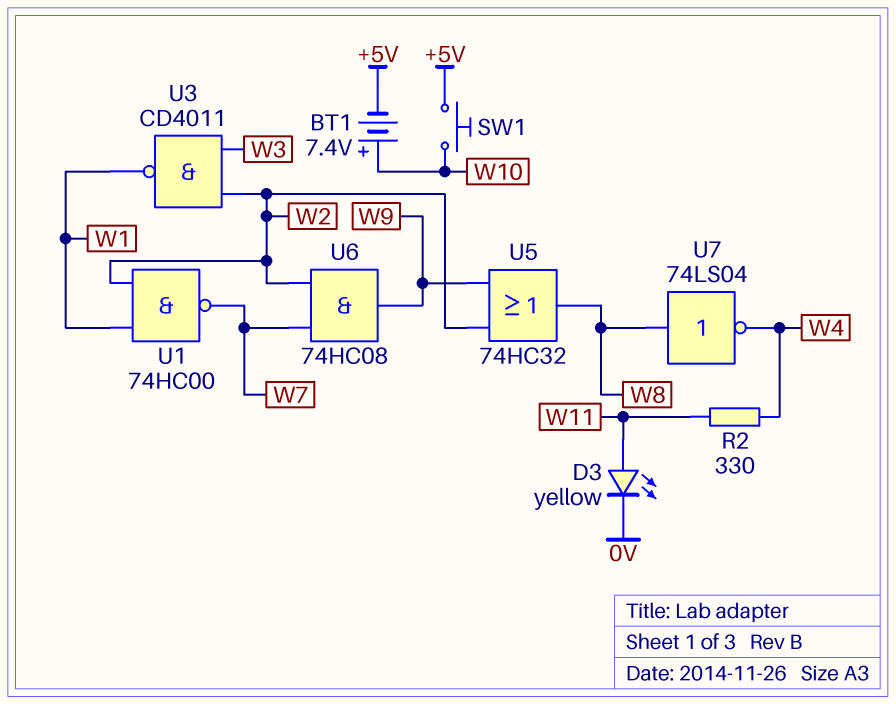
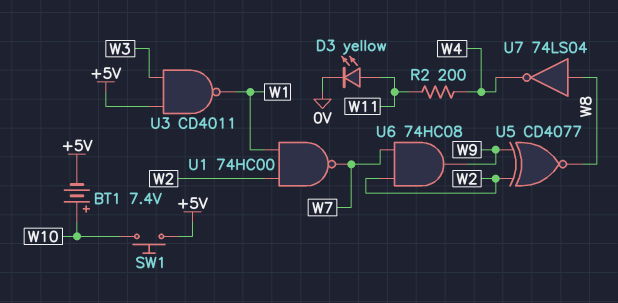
R2: 330 (W4, W11) -> 200 (W4, W11)
U3: NAND CD4011 (in W2, in W3, out W1) -> NAND CD4011 (in +5V, in W3, out W1)
U5: OR 74HC32 (in W2, in W9, out W8) -> XNOR CD4077 (in W2, in W9, out W8)

